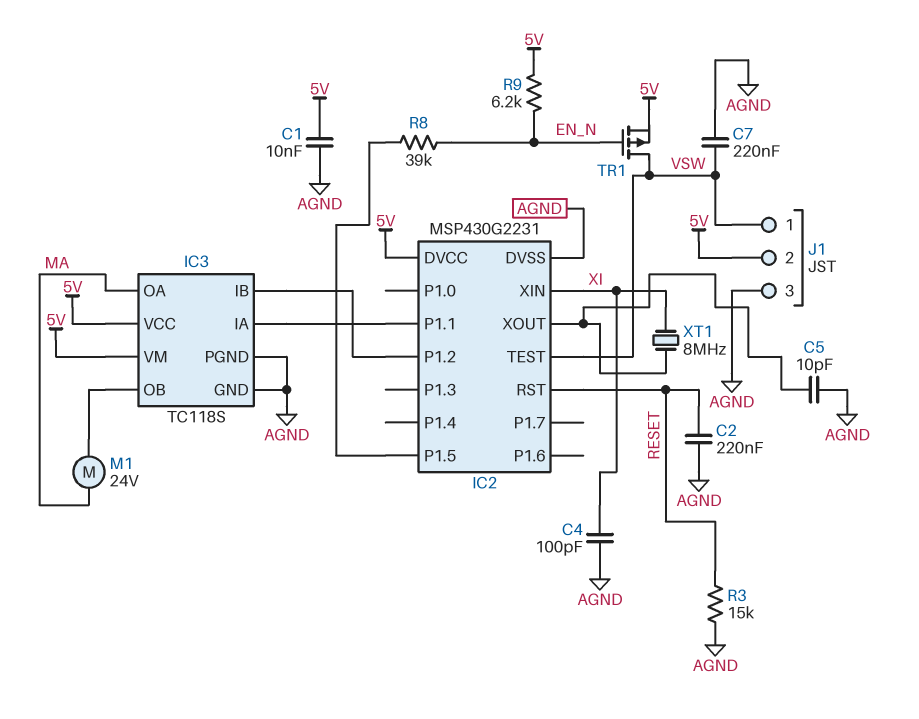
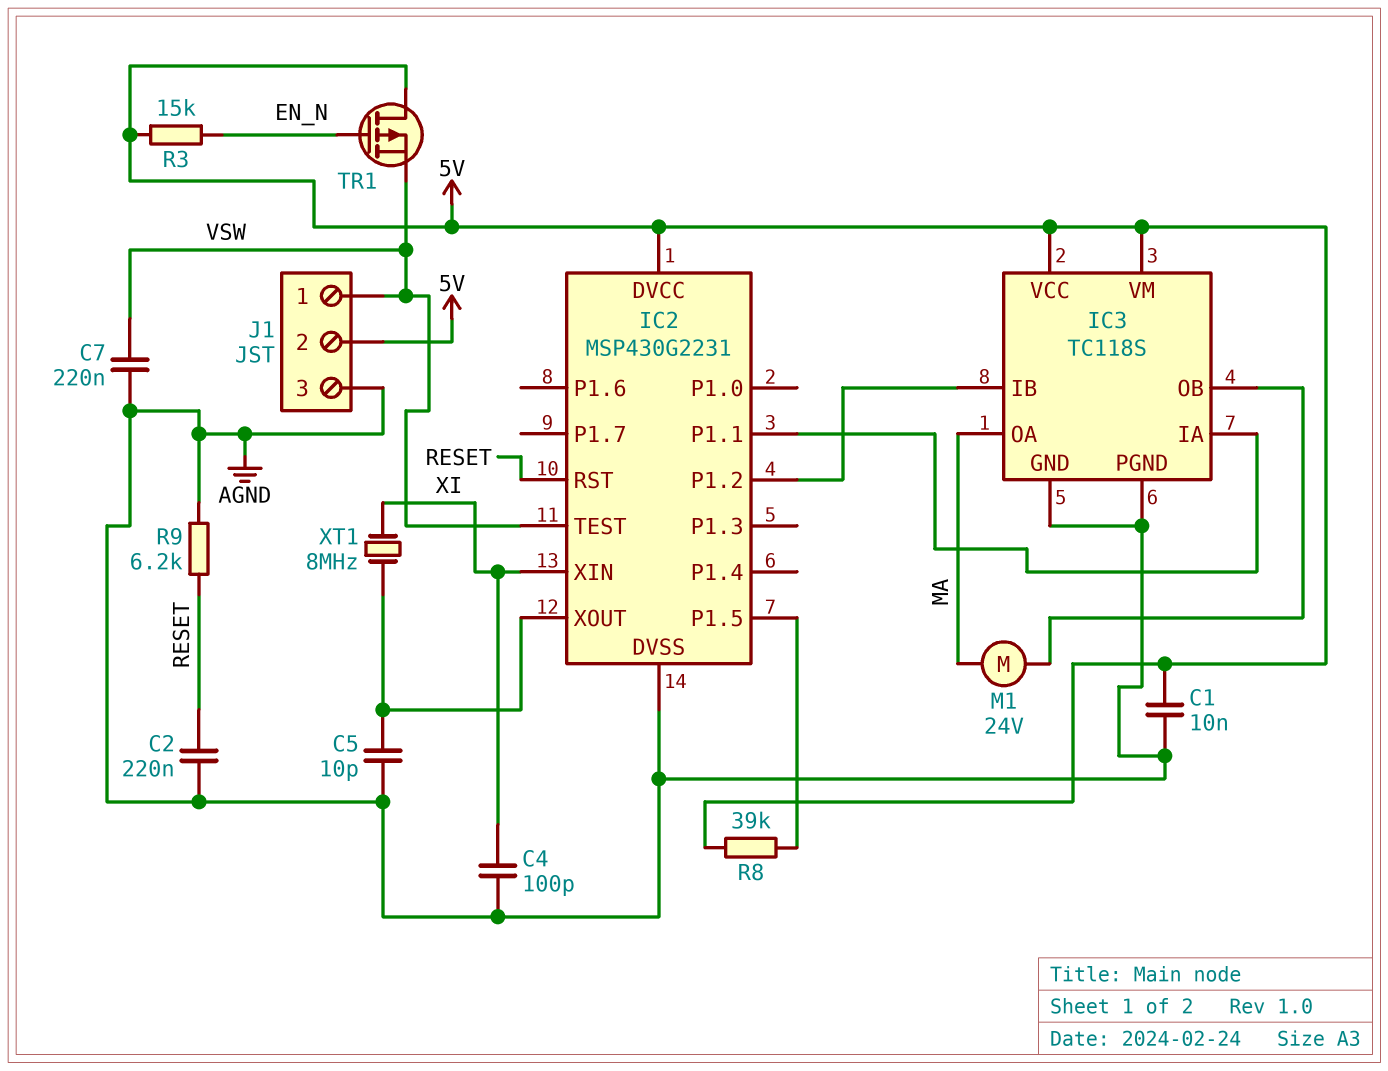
R3: 15k (AGND, RESET) -> 15k (5V, EN_N)
R8: 39k (EN_N, IC2/P1.5) -> 39k (5V, IC2/P1.5)
R9: 6.2k (5V, EN_N) -> 6.2k (AGND, RESET)
TR1: PMOS (G EN_N, D VSW, S 5V) -> PMOS (G EN_N, D 5V, S VSW)

